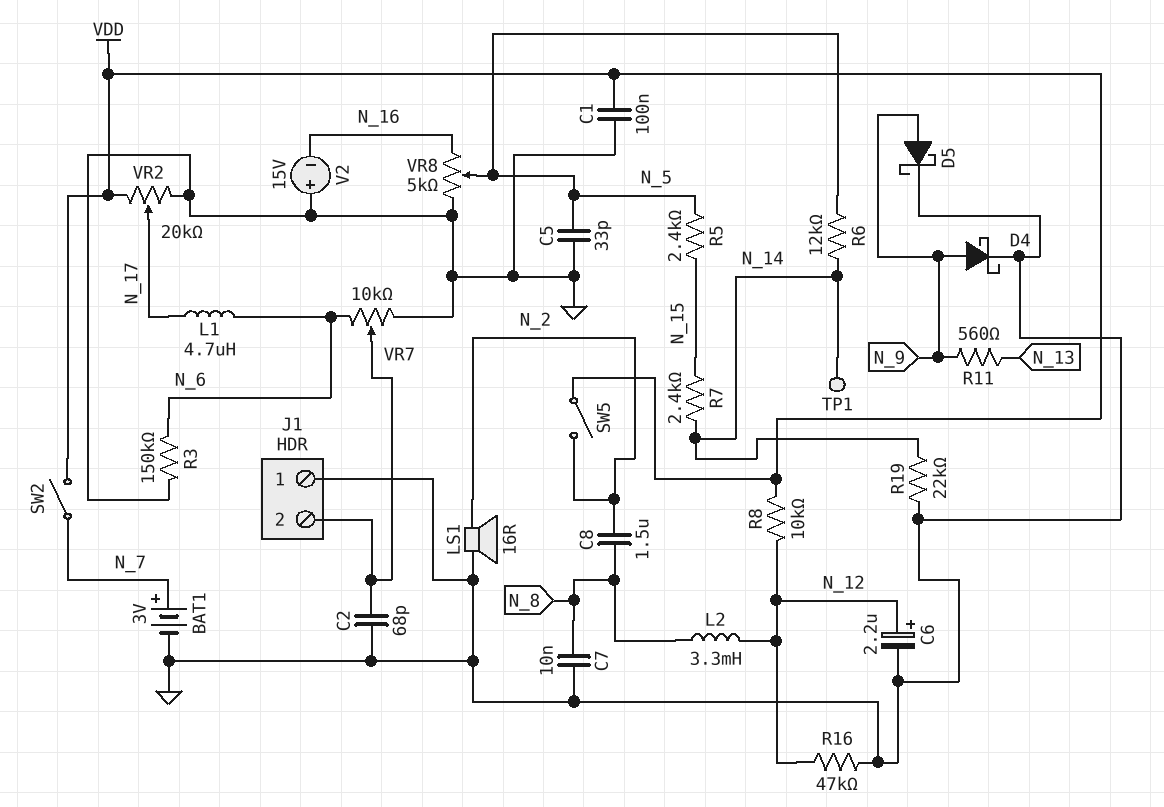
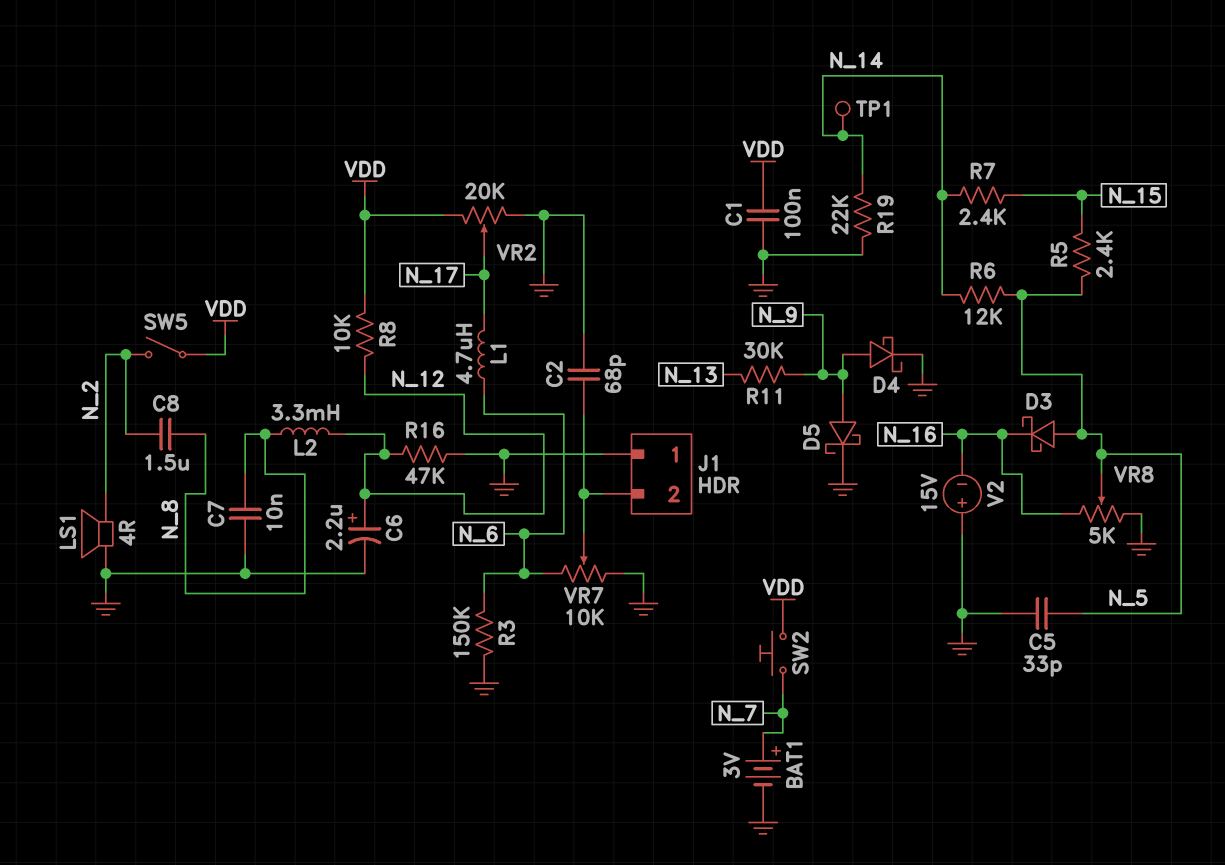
D3: none -> schottky (A N_5, K N_16)
LS1: speaker 16R (GND, N_2) -> speaker 4R (GND, N_2)
R11: 560 (N_9, N_13) -> 30k (N_9, N_13)
SW2: switch (N_7, VDD) -> button (N_7, VDD)

